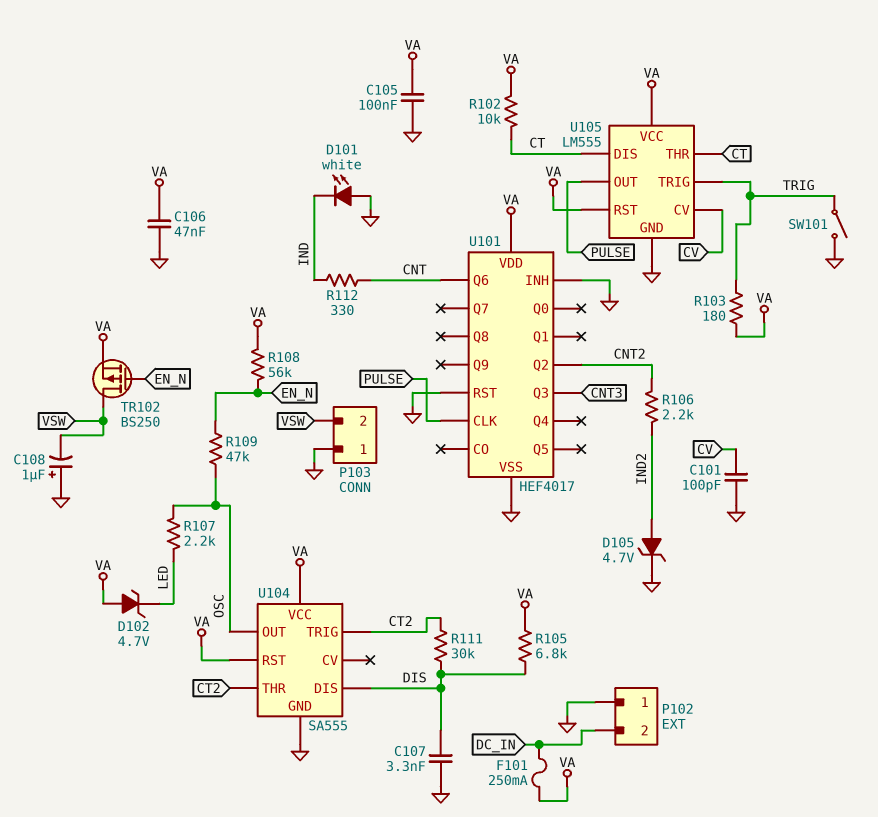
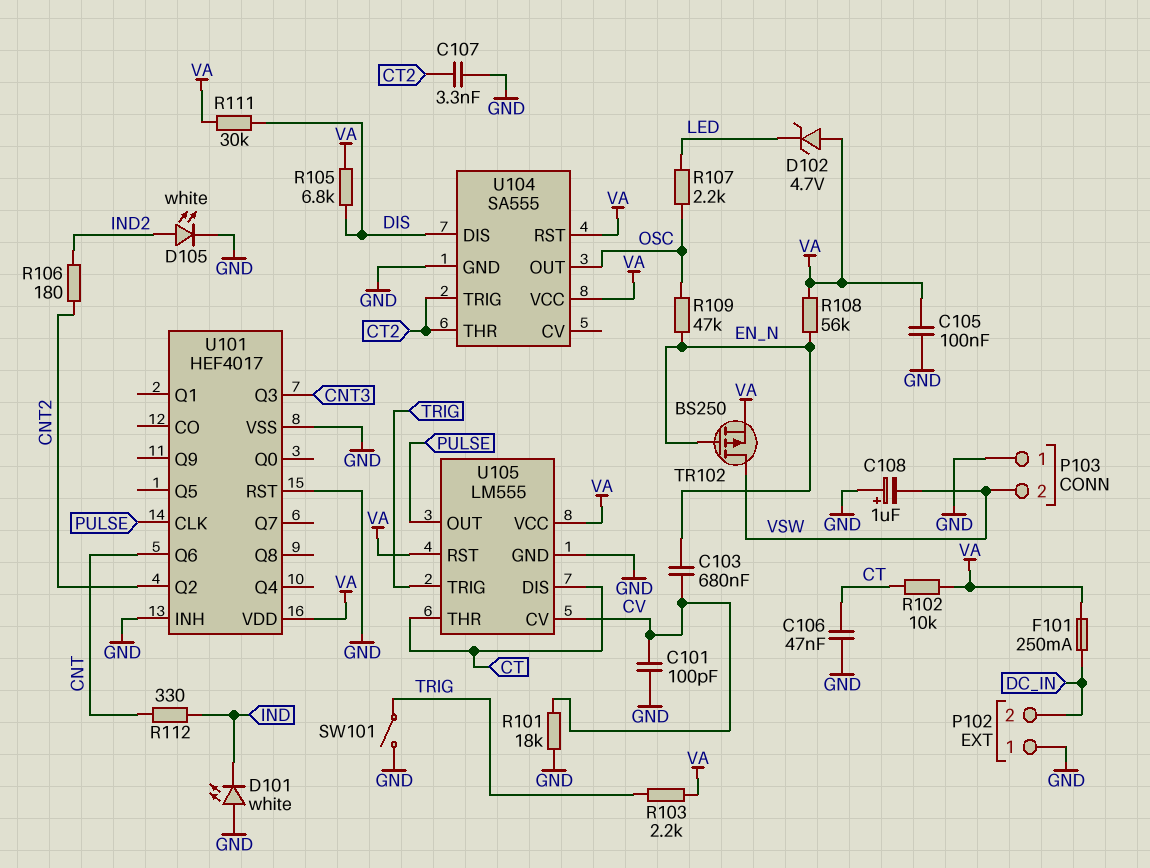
C103: none -> 680nF (CV, EN_N)
C106: 47nF (GND, VA) -> 47nF (CT, GND)
C107: 3.3nF (DIS, GND) -> 3.3nF (CT2, GND)
D105: zener 4.7V (A IND2, K GND) -> LED white (A IND2, K GND)
R101: none -> 18k (CV, GND)
R103: 180 (TRIG, VA) -> 2.2k (TRIG, VA)
R106: 2.2k (CNT2, IND2) -> 180 (CNT2, IND2)
R111: 30k (CT2, DIS) -> 30k (DIS, VA)

